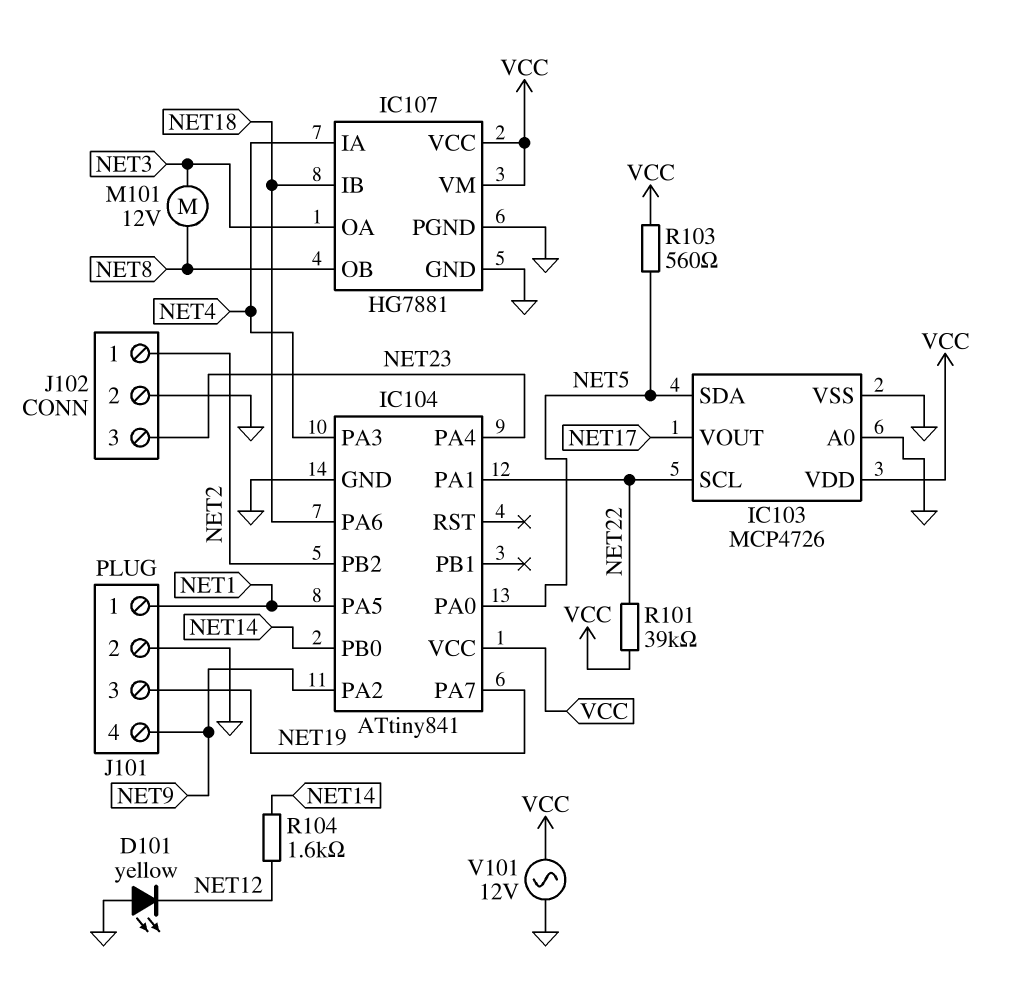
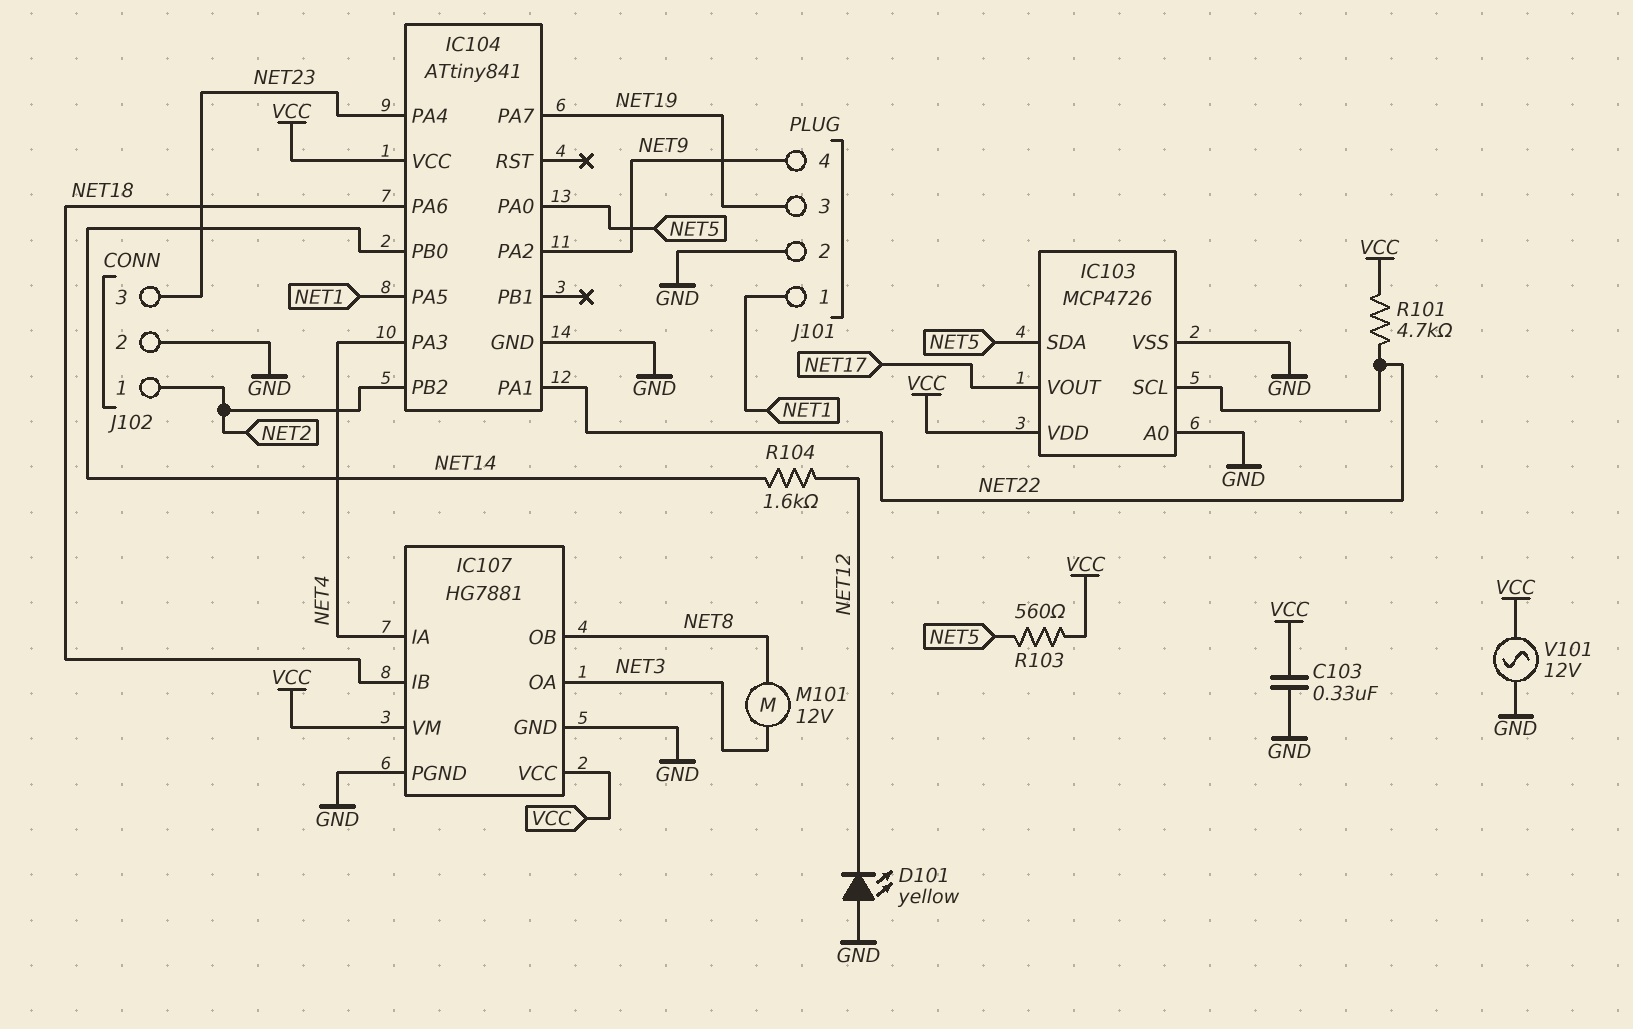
C103: none -> 330nF (GND, VCC)
R101: 39k (NET22, VCC) -> 4.7k (NET22, VCC)

